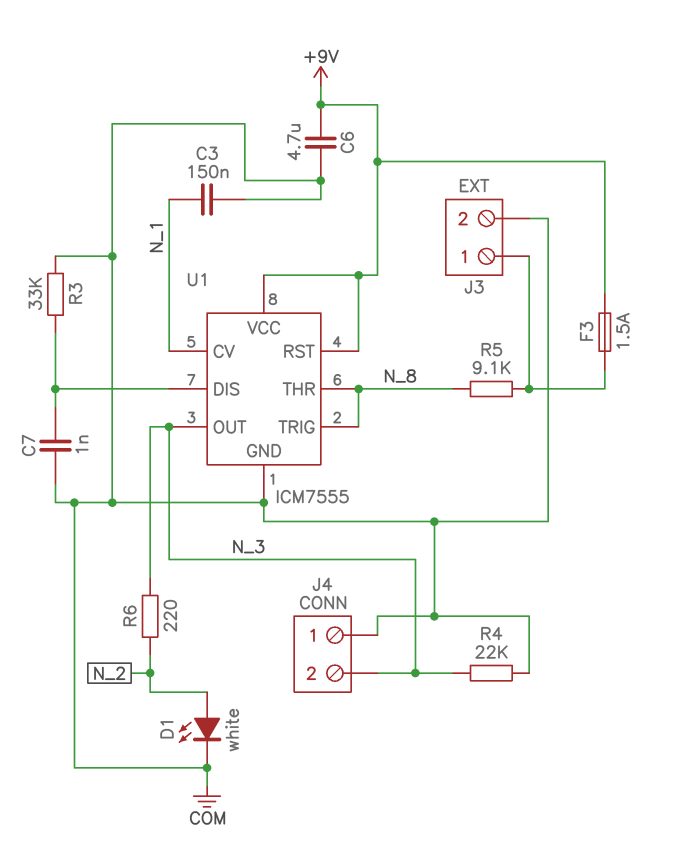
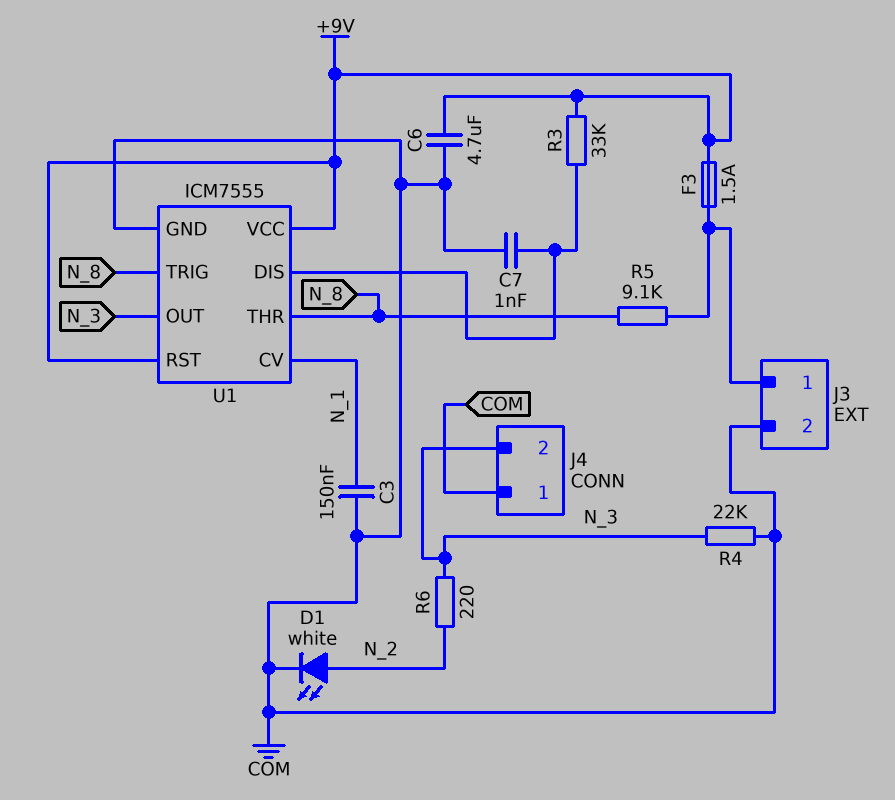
R3: 33k (COM, U1/DIS) -> 33k (+9V, U1/DIS)

